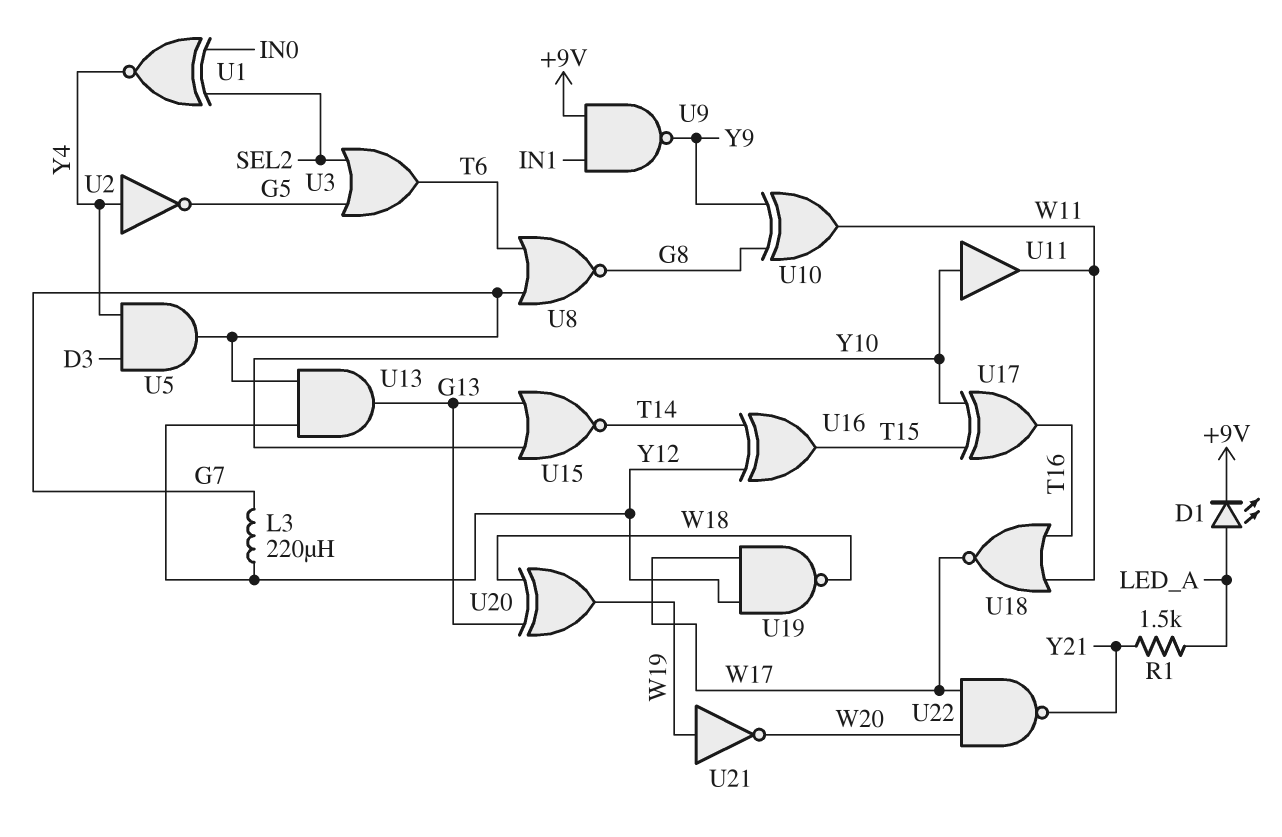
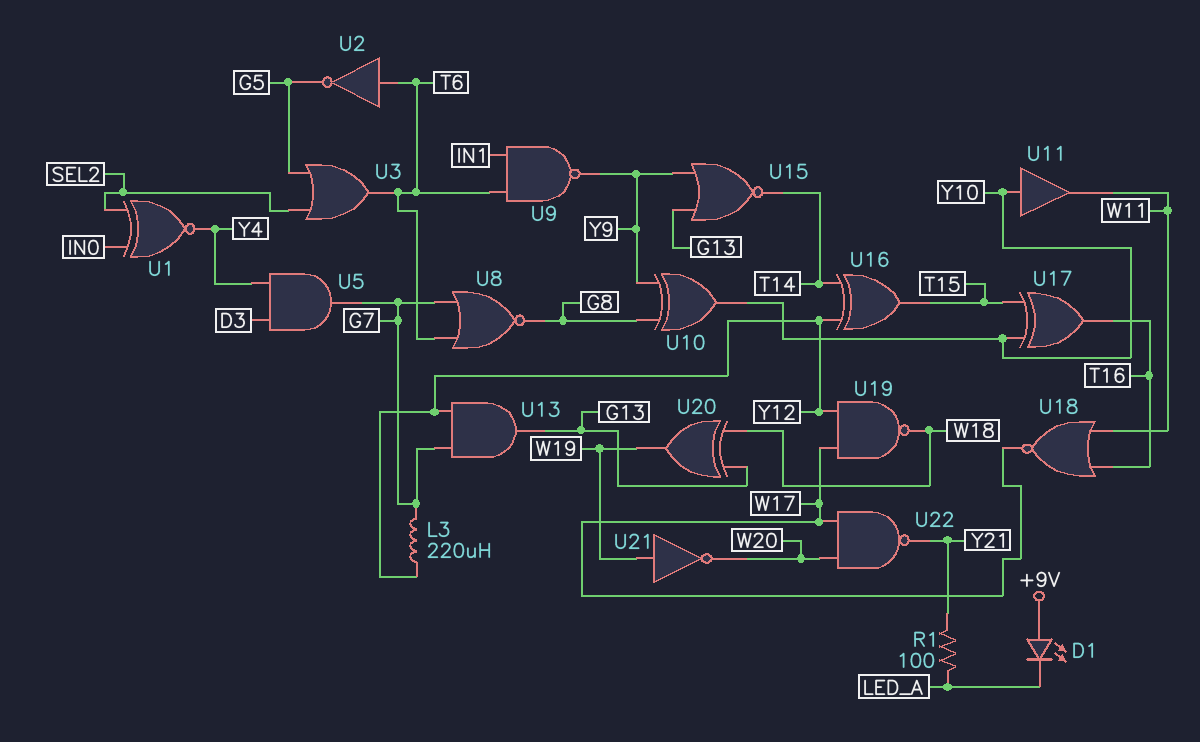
D1: LED (A LED_A, K +9V) -> LED (A +9V, K LED_A)
R1: 1.5k (LED_A, Y21) -> 100 (LED_A, Y21)
U2: NOT (in Y4, out G5) -> NOT (in T6, out G5)
U9: NAND (in +9V, in IN1, out Y9) -> NAND (in IN1, in T6, out Y9)
U10: XOR (in G8, in Y9, out W11) -> XOR (in G8, in Y9, out Y10)
U15: NOR (in G13, in Y10, out T14) -> NOR (in G13, in Y9, out T14)

